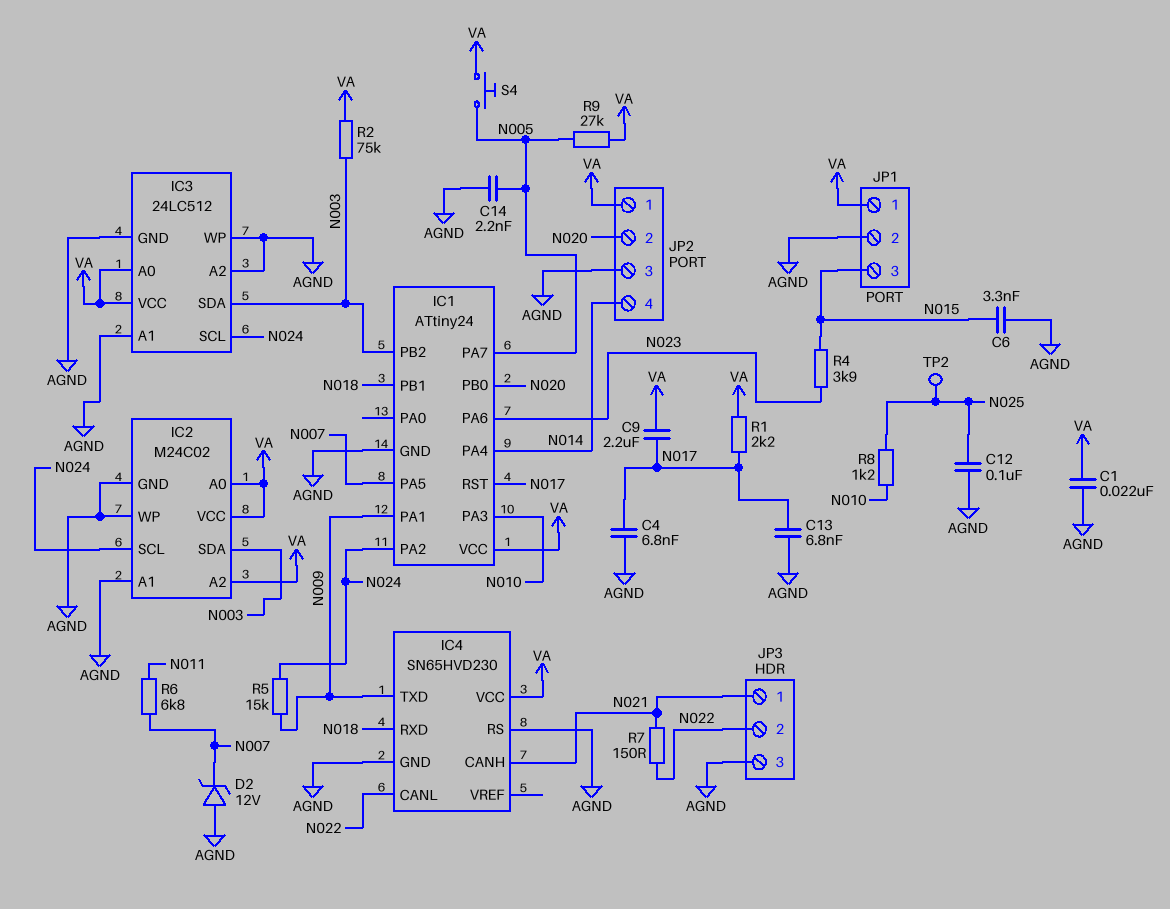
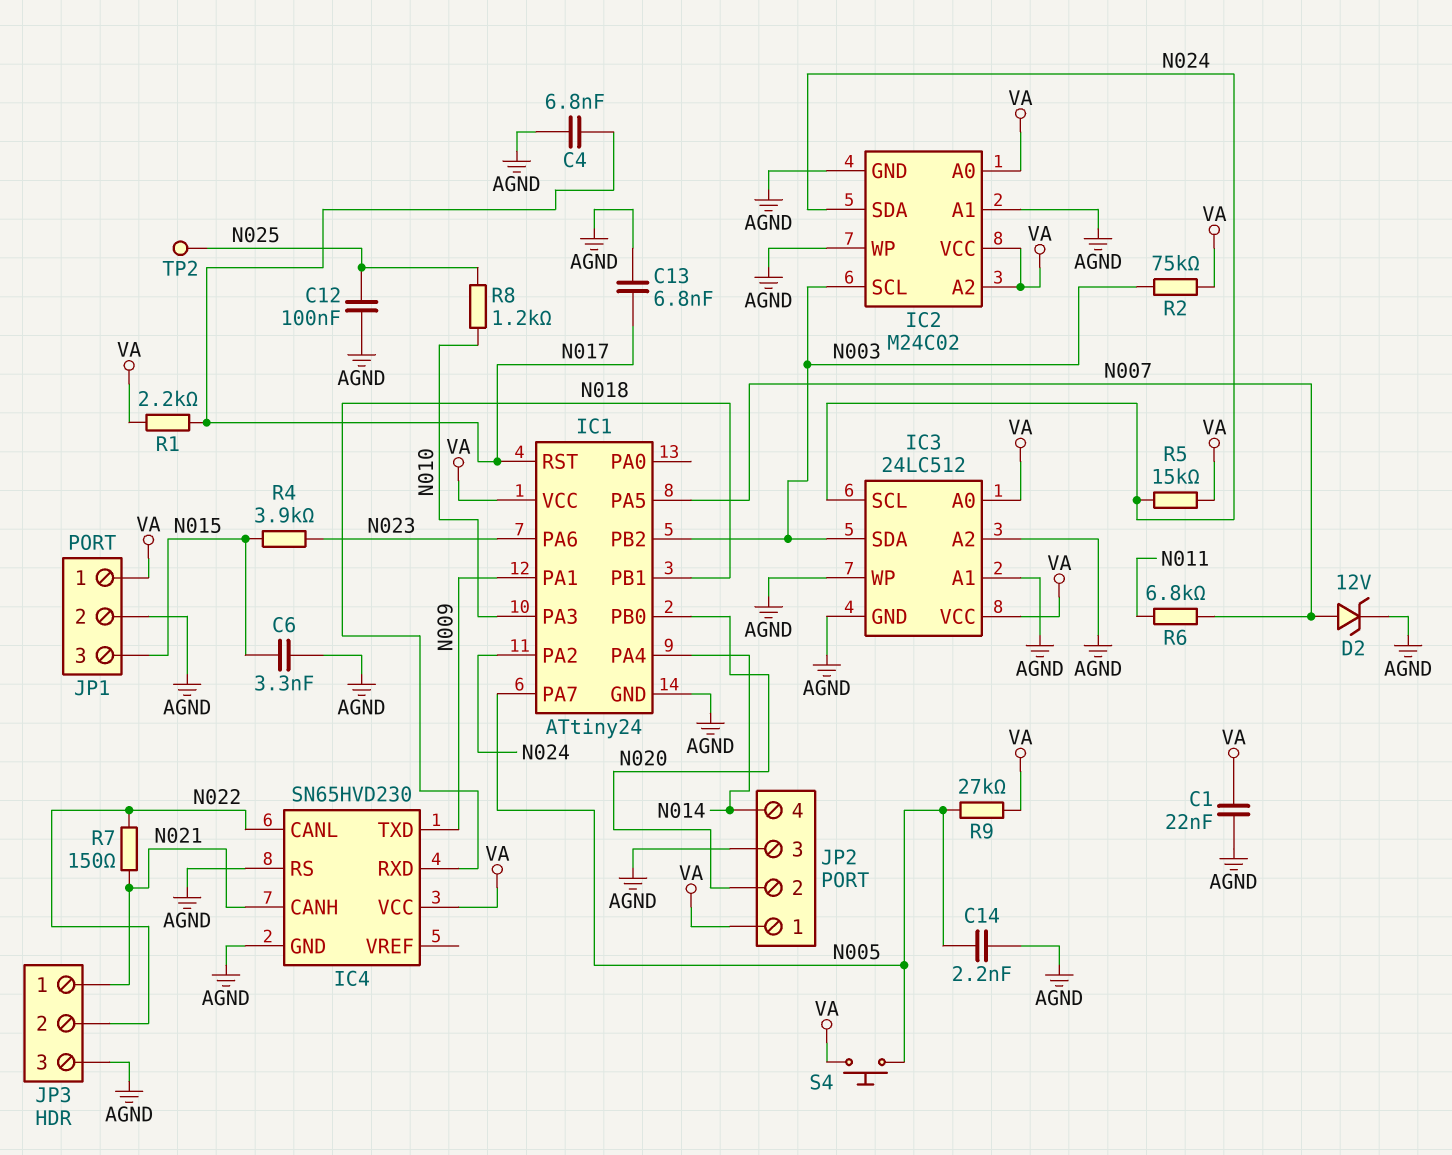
C9: 2.2uF (N017, VA) -> none
D2: zener 12V (A AGND, K N007) -> zener 12V (A N007, K AGND)
IC2 pin SCL: N024 -> N003
IC2 pin SDA: N003 -> N024
R5: 15k (N009, N024) -> 15k (N024, VA)

